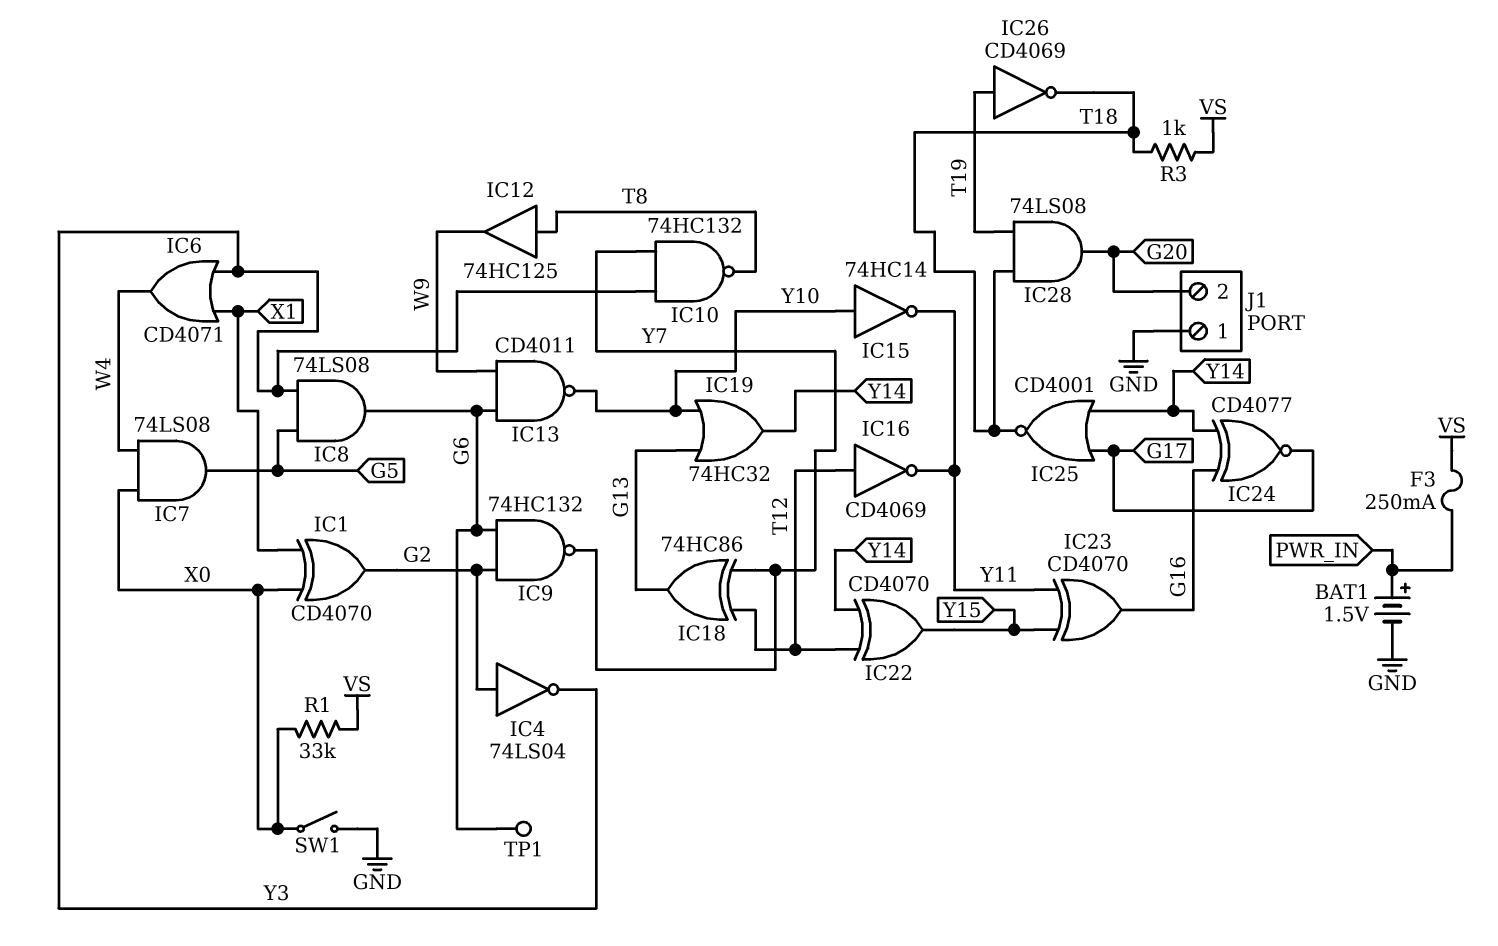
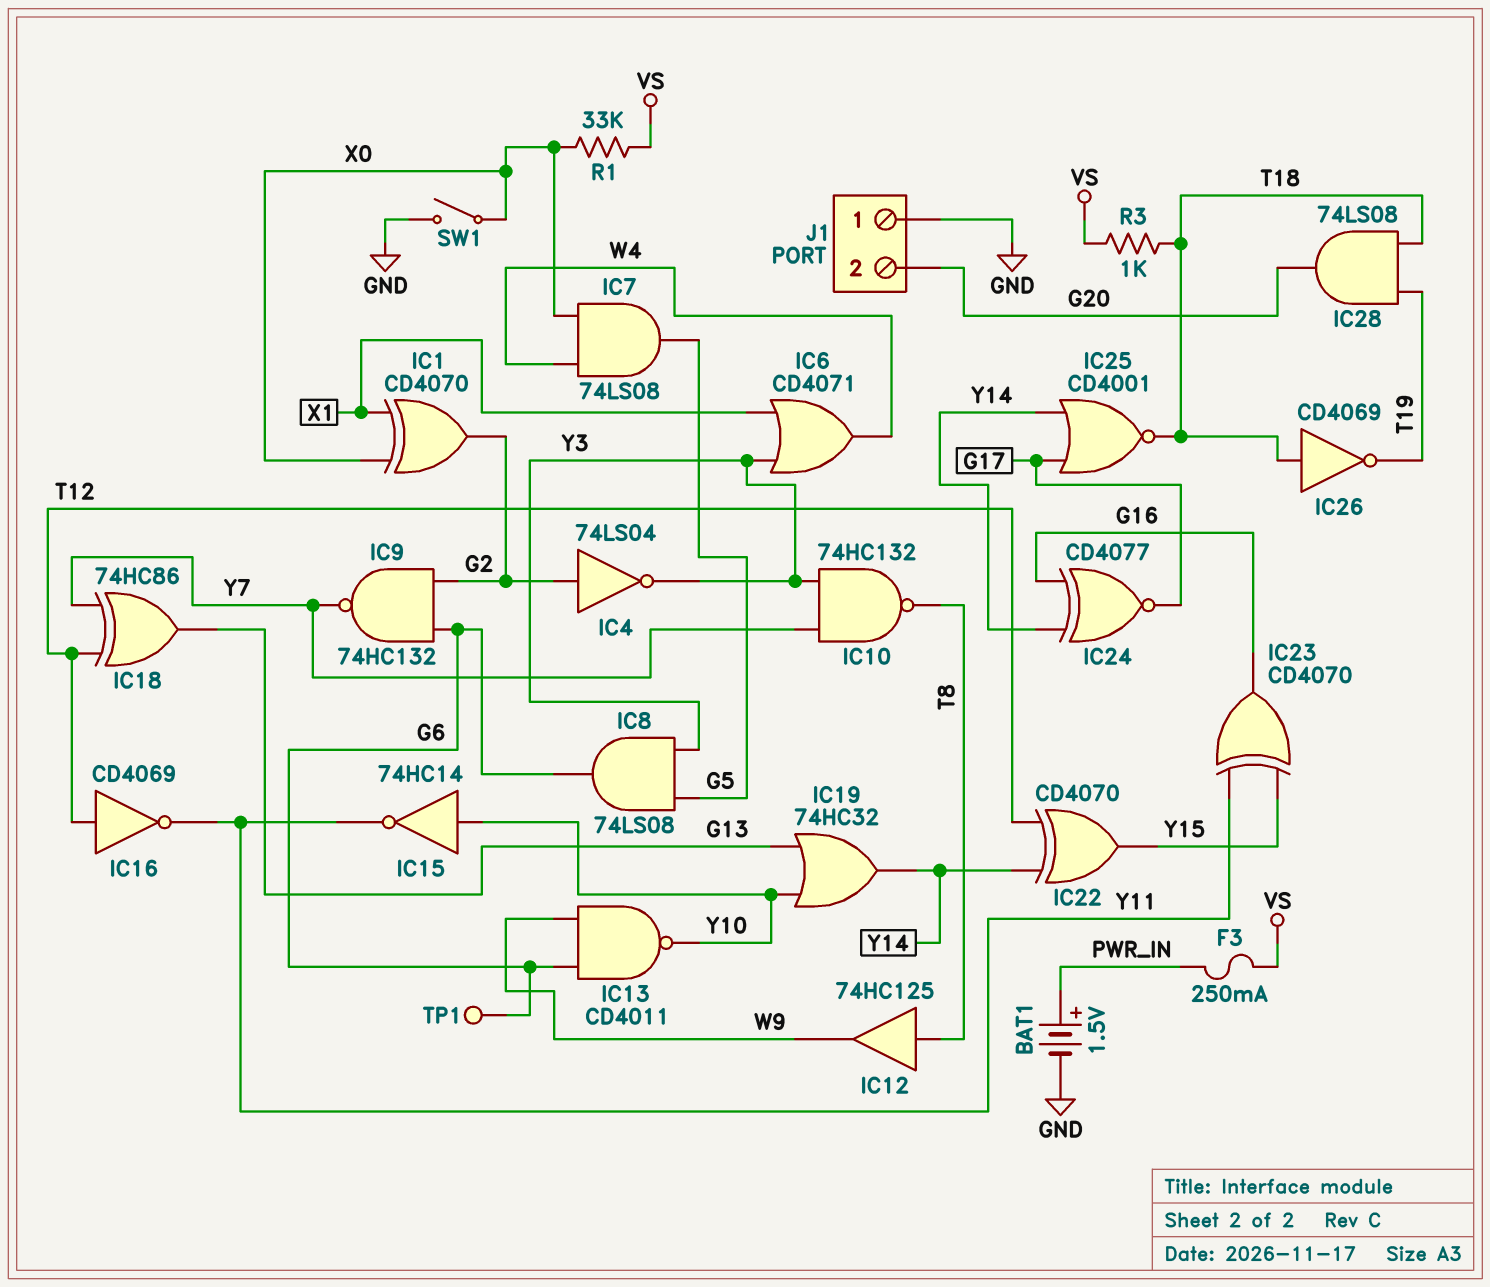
IC26: NOT CD4069 (in T19, out T18) -> NOT CD4069 (in T18, out T19)

